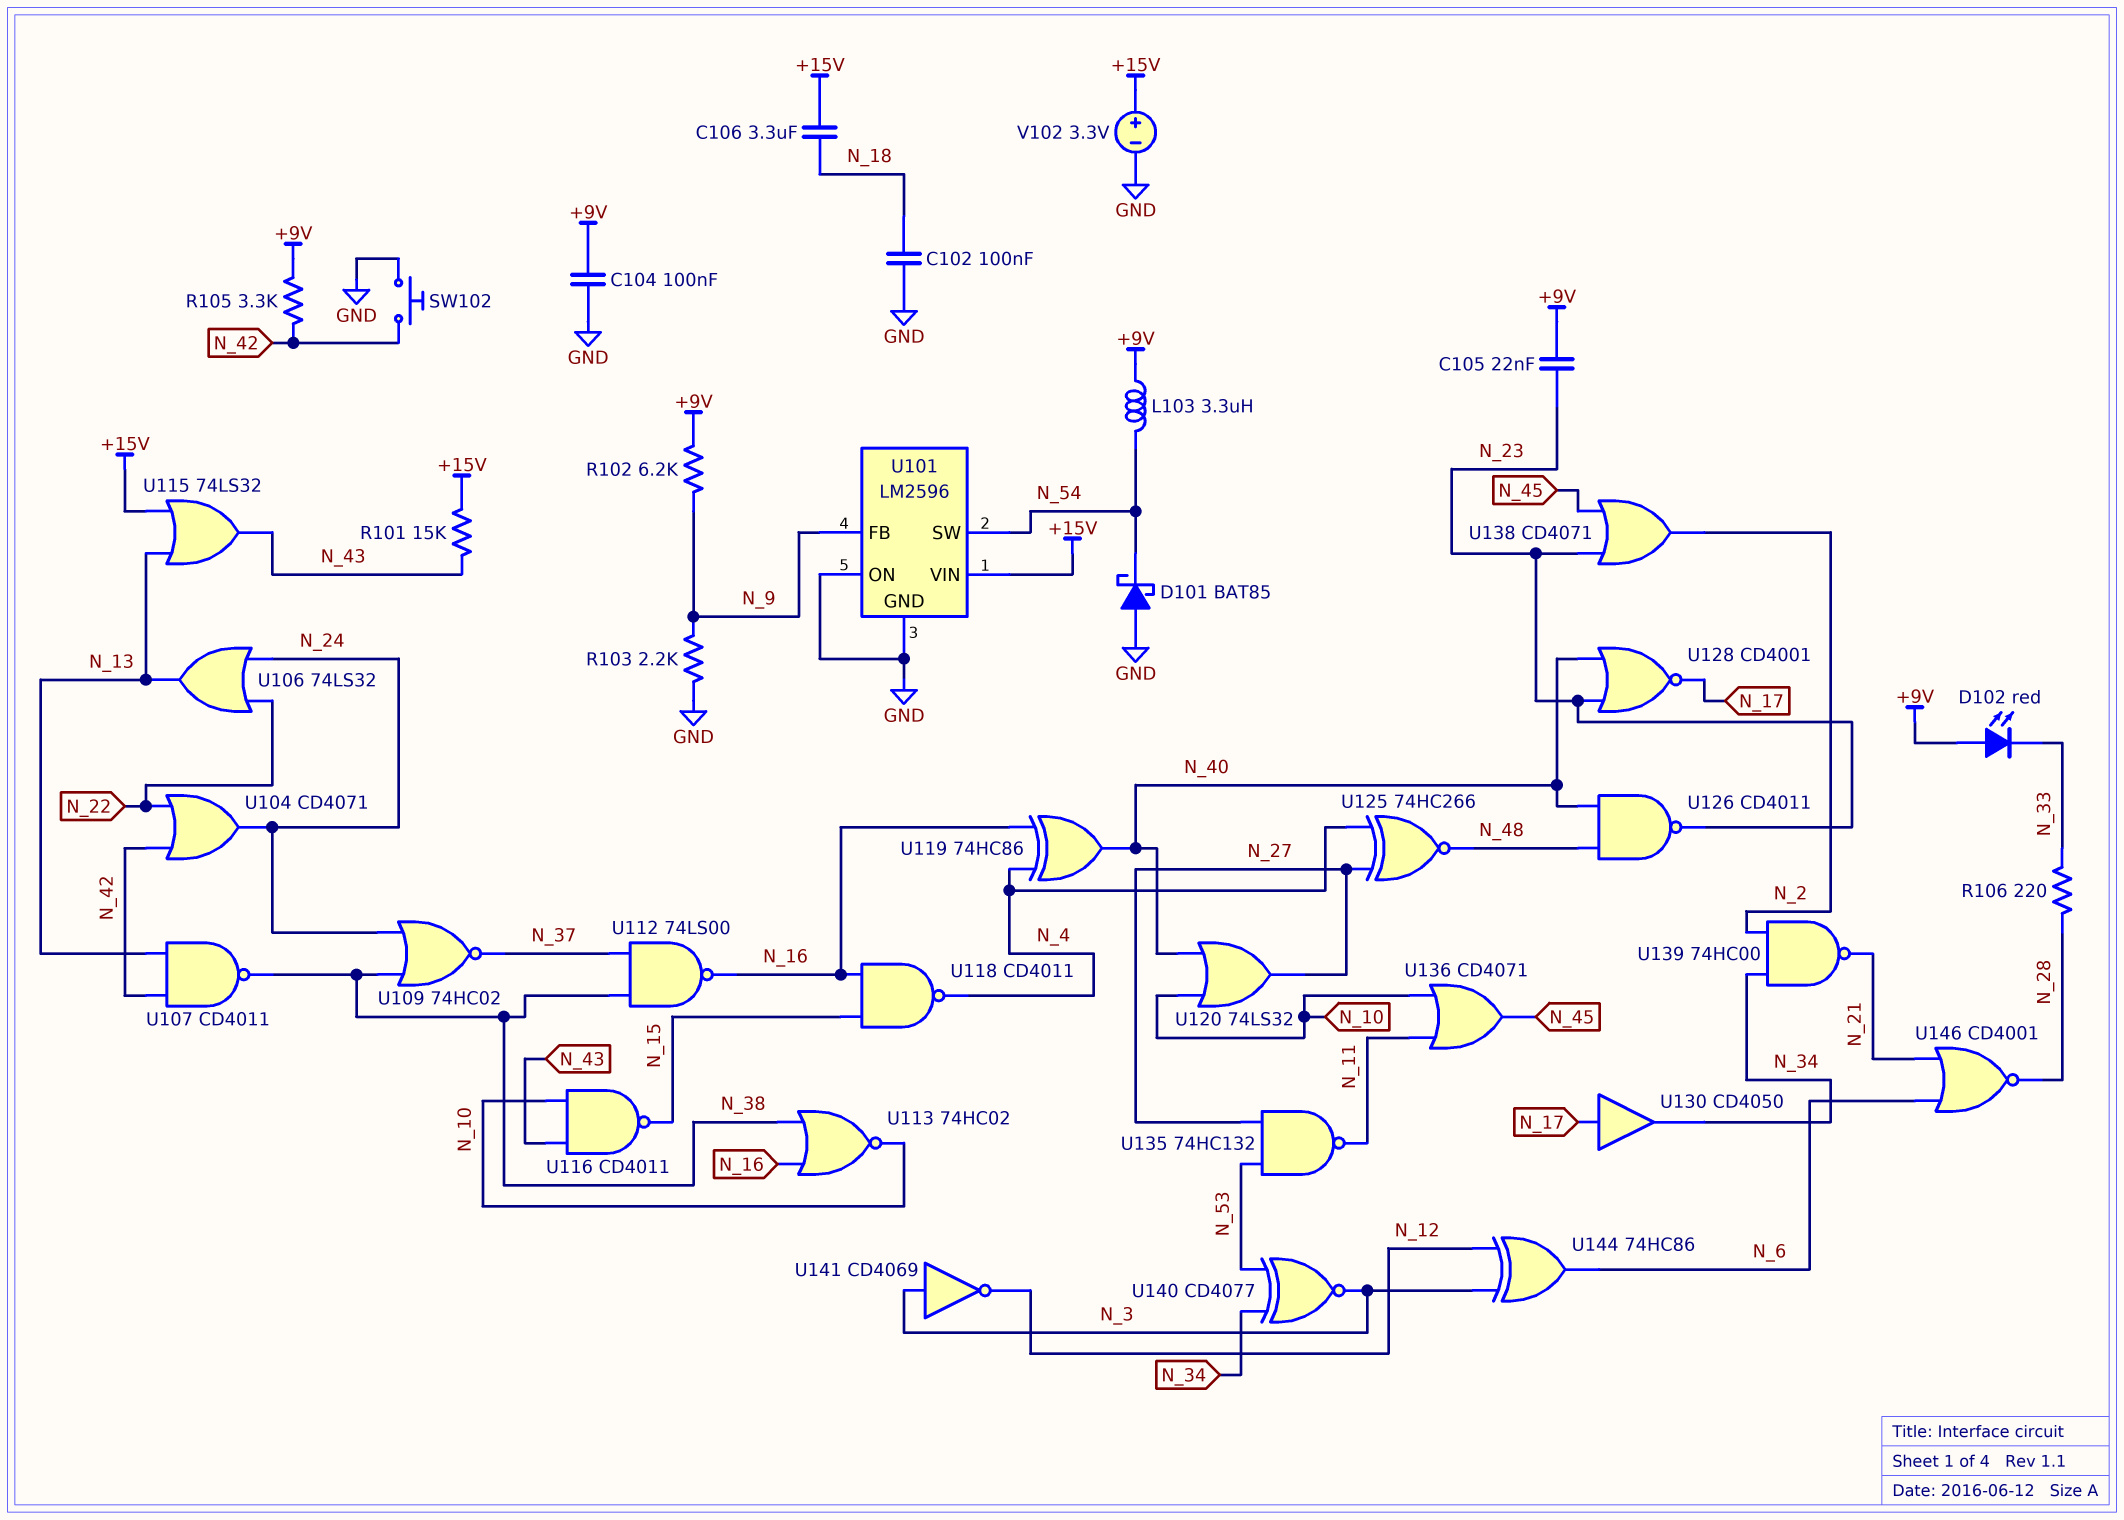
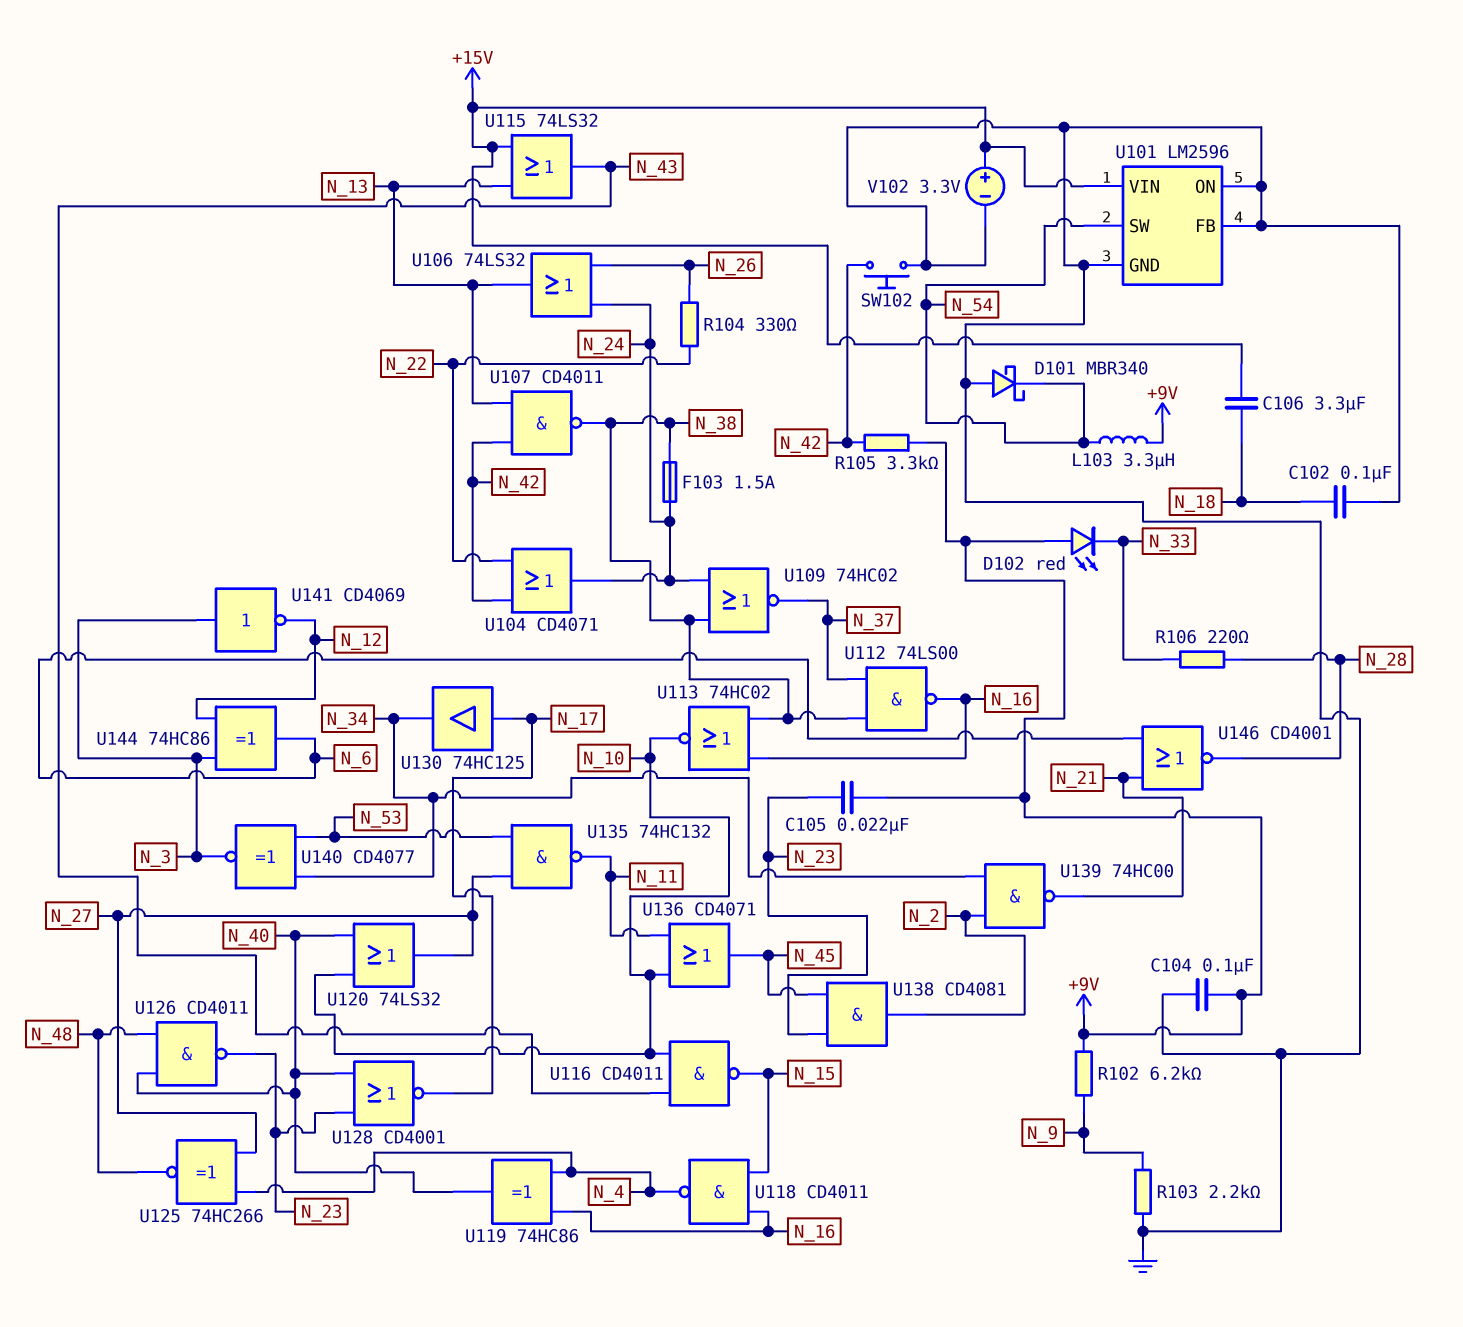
D101: schottky BAT85 (A GND, K N_54) -> schottky MBR340 (A GND, K N_54)
F103: none -> 1.5A (N_24, N_38)
R101: 15k (+15V, N_43) -> none
R104: none -> 330 (N_22, N_26)
U101 pin FB: N_9 -> GND
U106: OR 74LS32 (in N_22, in N_24, out N_13) -> OR 74LS32 (in N_24, in N_26, out N_13)
U130: buffer CD4050 (in N_17, out N_34) -> buffer 74HC125 (in N_17, out N_34)
U138: OR CD4071 (in N_23, in N_45, out N_2) -> AND CD4081 (in N_23, in N_45, out N_2)

